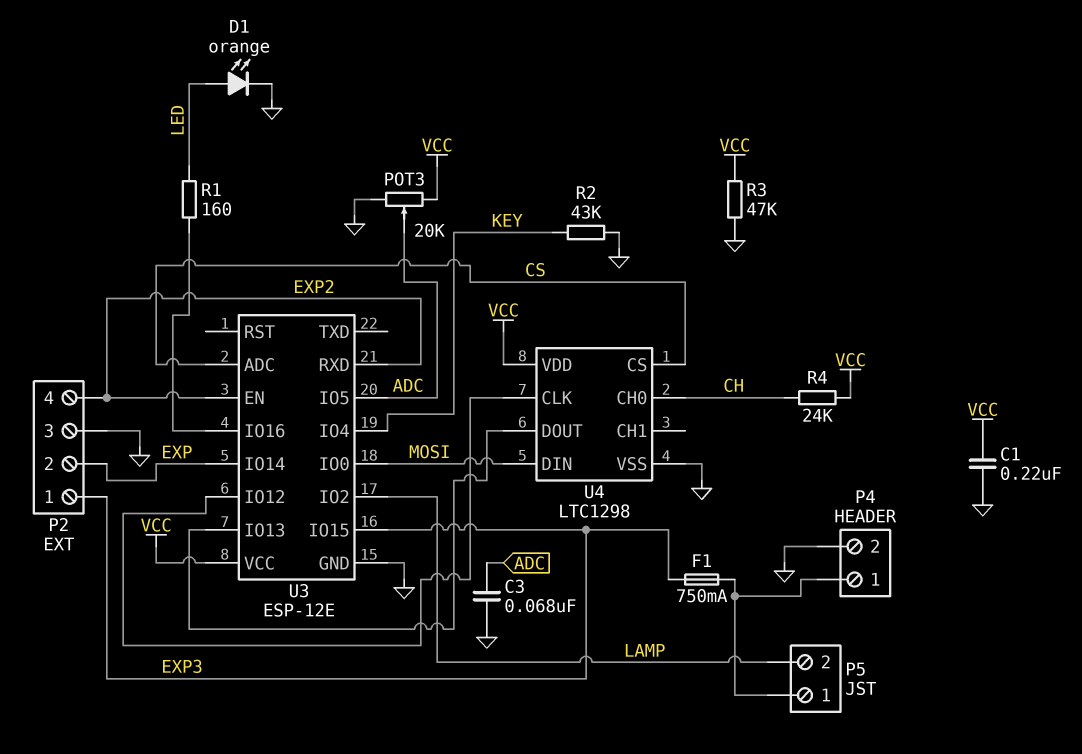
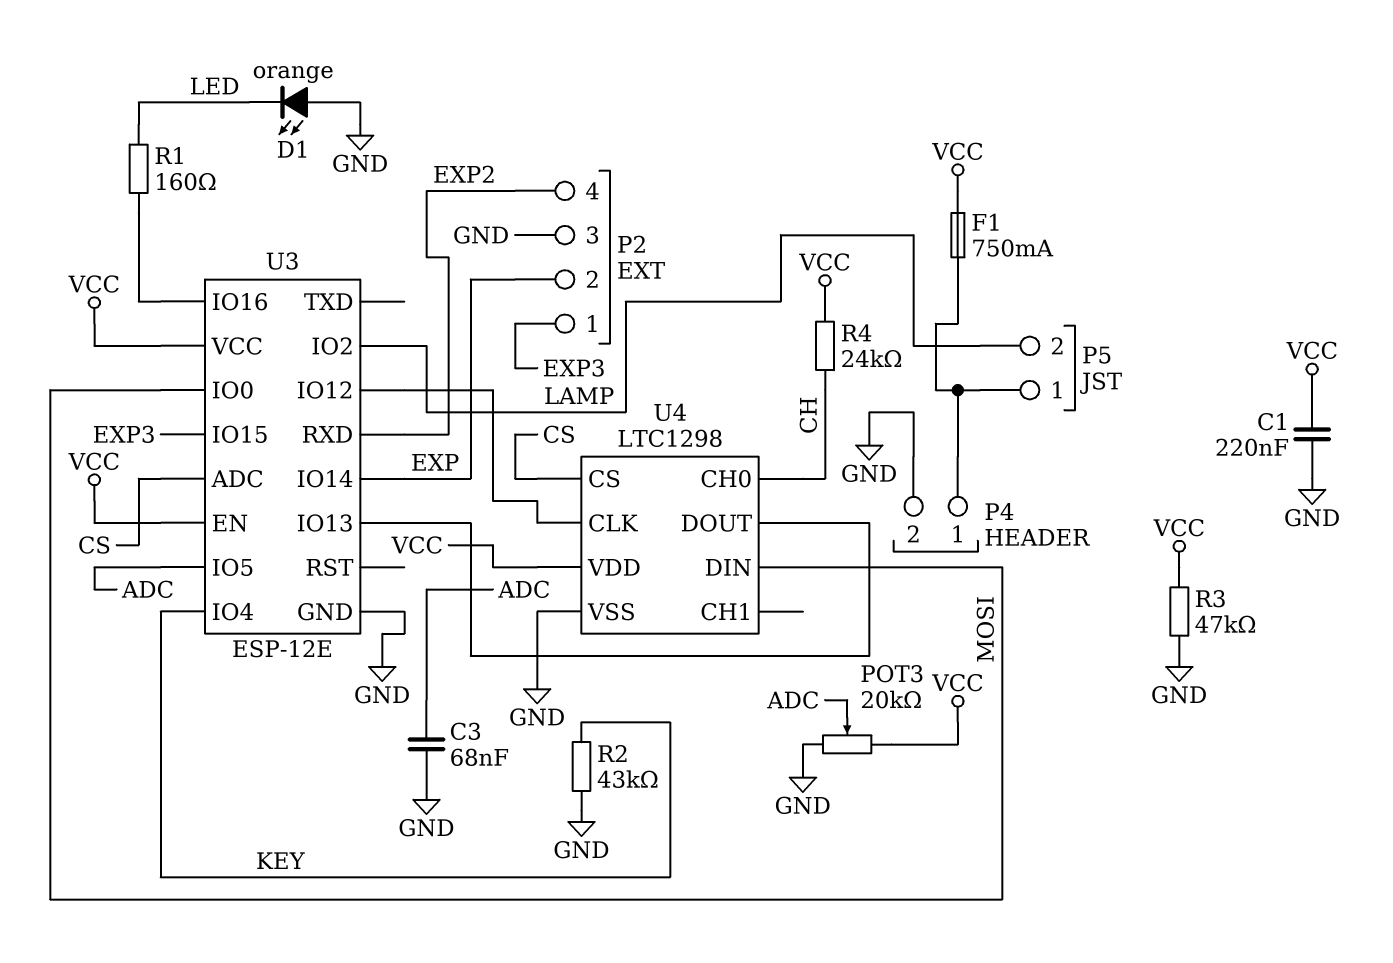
D1: LED orange (A LED, K GND) -> LED orange (A GND, K LED)
F1: 750mA (EXP3, P4/1) -> 750mA (P4/1, VCC)
U3 pin EN: EXP2 -> VCC

